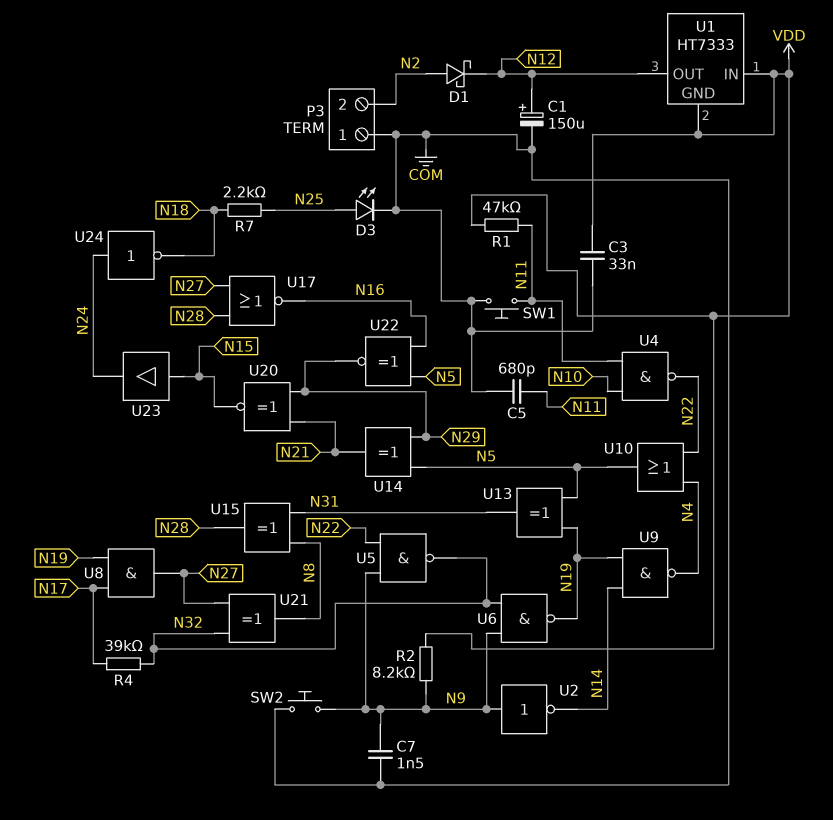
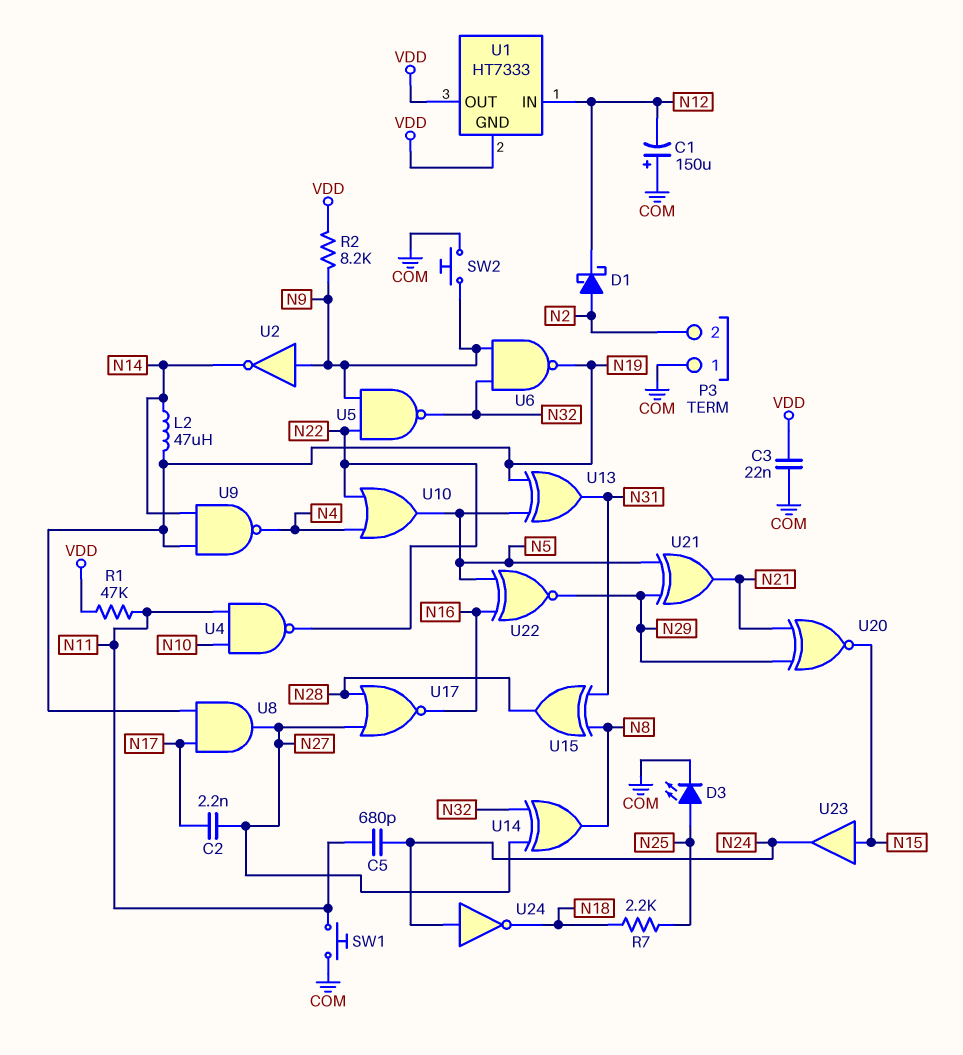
C1: 150uF (plus N12, minus COM) -> 150uF (plus COM, minus N12)
C2: none -> 2.2nF (N17, N27)
C3: 33nF (COM, VDD) -> 22nF (COM, VDD)
C5: 680pF (COM, N11) -> 680pF (N11, N24)
C7: 1.5nF (COM, N9) -> none
L2: none -> 47uH (N14, N19)
R4: 39k (N17, N32) -> none
U1 pin IN: VDD -> N12
U1 pin OUT: N12 -> VDD
U14: XOR (in N5, in N29, out N21) -> XOR (in N27, in N32, out N8)
U21: XOR (in N27, in N32, out N8) -> XOR (in N5, in N29, out N21)

